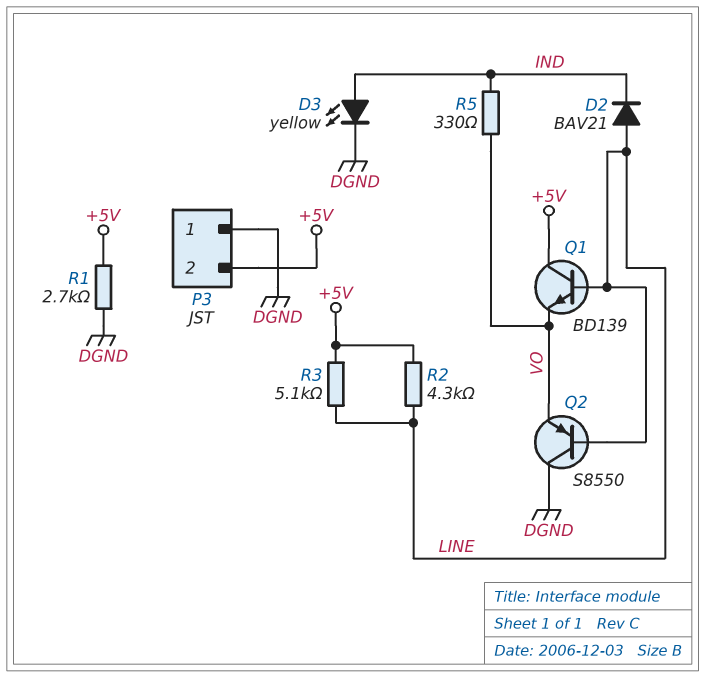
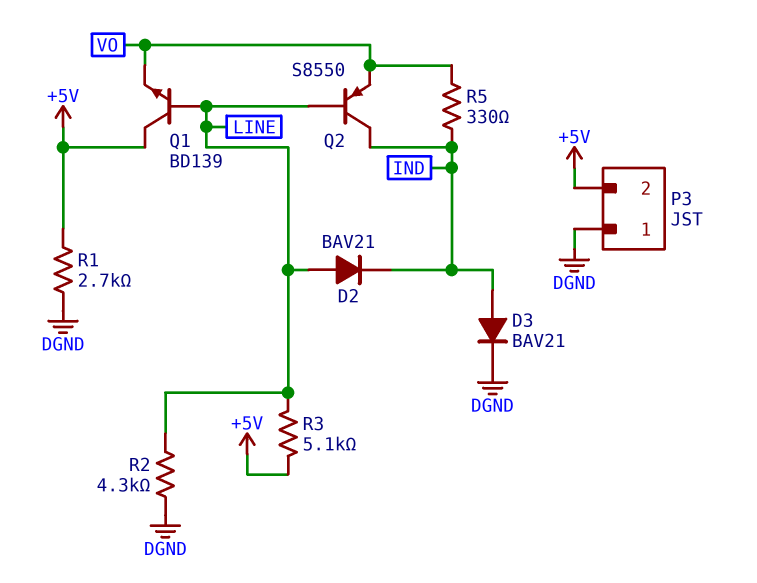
D3: LED yellow (A IND, K DGND) -> diode BAV21 (A IND, K DGND)
Q2: PNP S8550 (B LINE, C DGND, E VO) -> PNP S8550 (B LINE, C IND, E VO)
R2: 4.3k (+5V, LINE) -> 4.3k (DGND, LINE)

